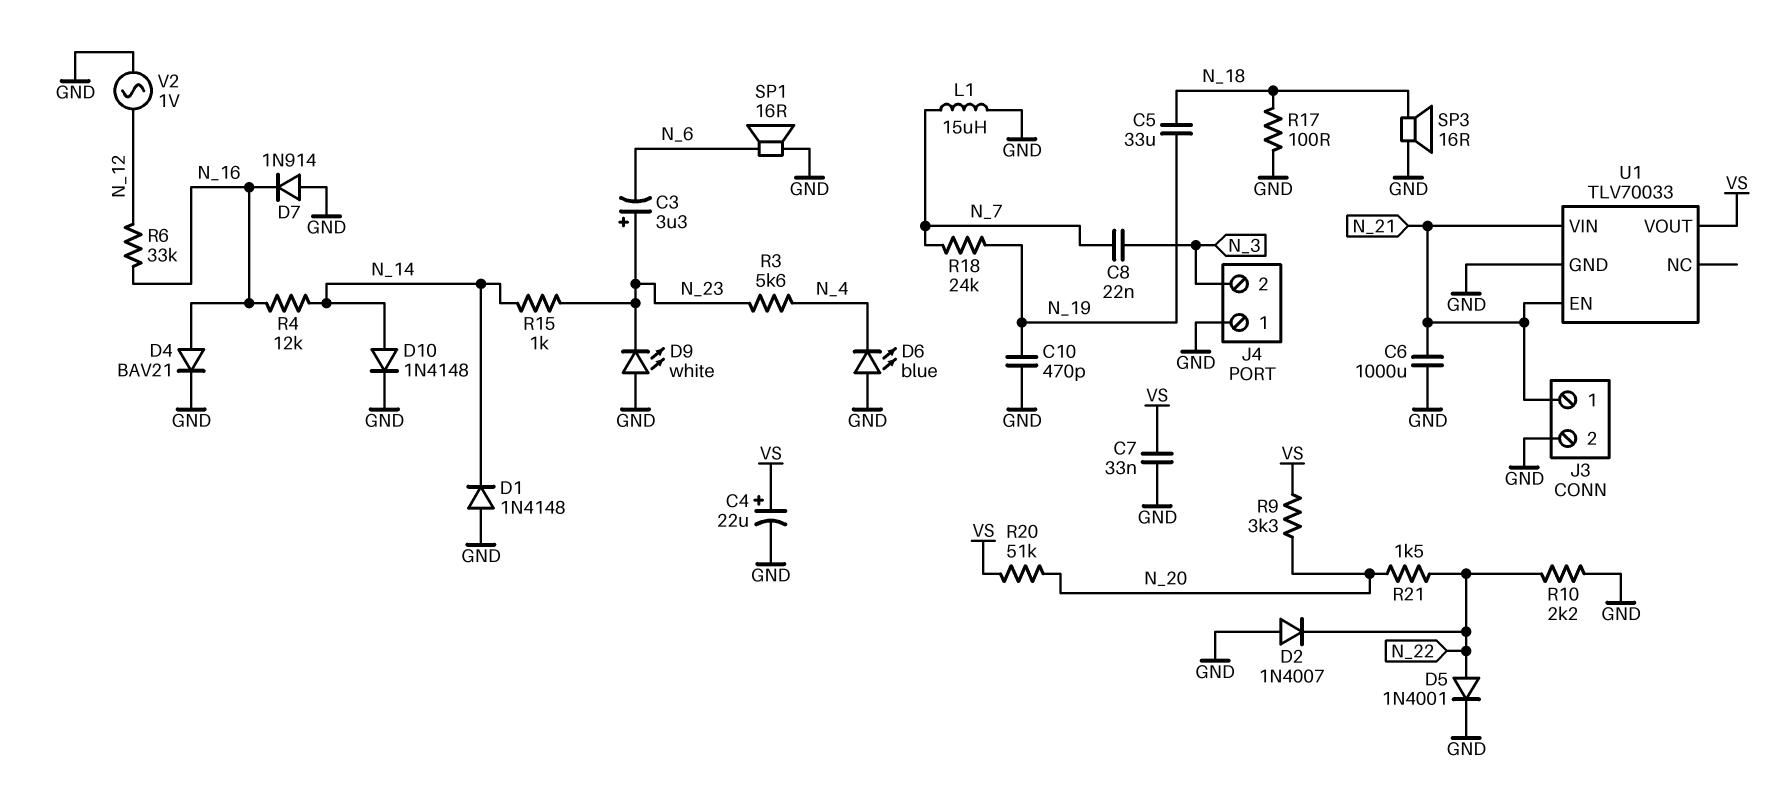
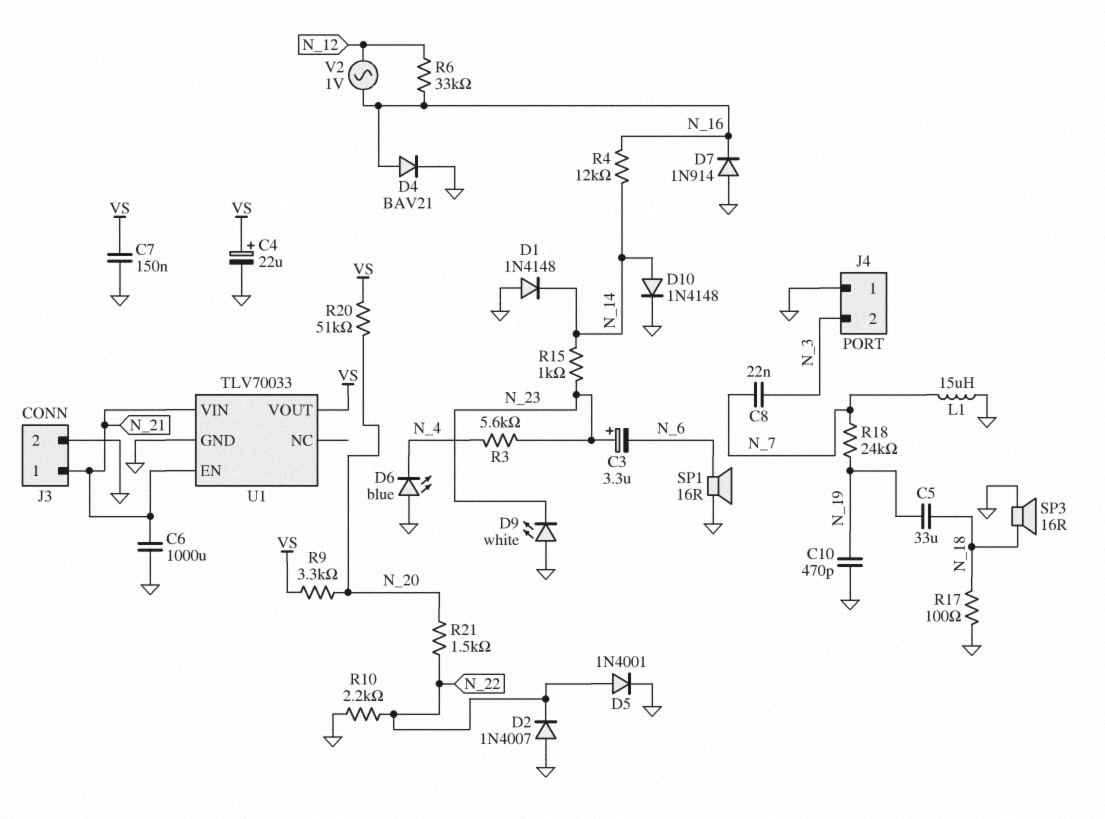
C7: 33nF (GND, VS) -> 150nF (GND, VS)
V2: AC 1V (GND, N_12) -> AC 1V (N_12, N_16)

